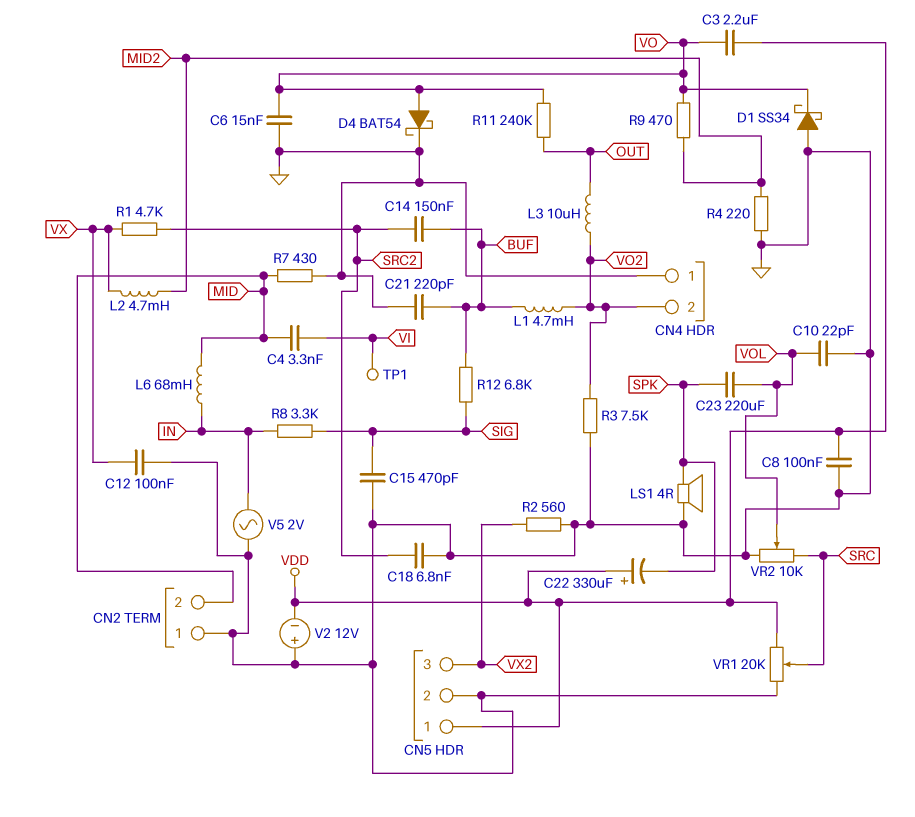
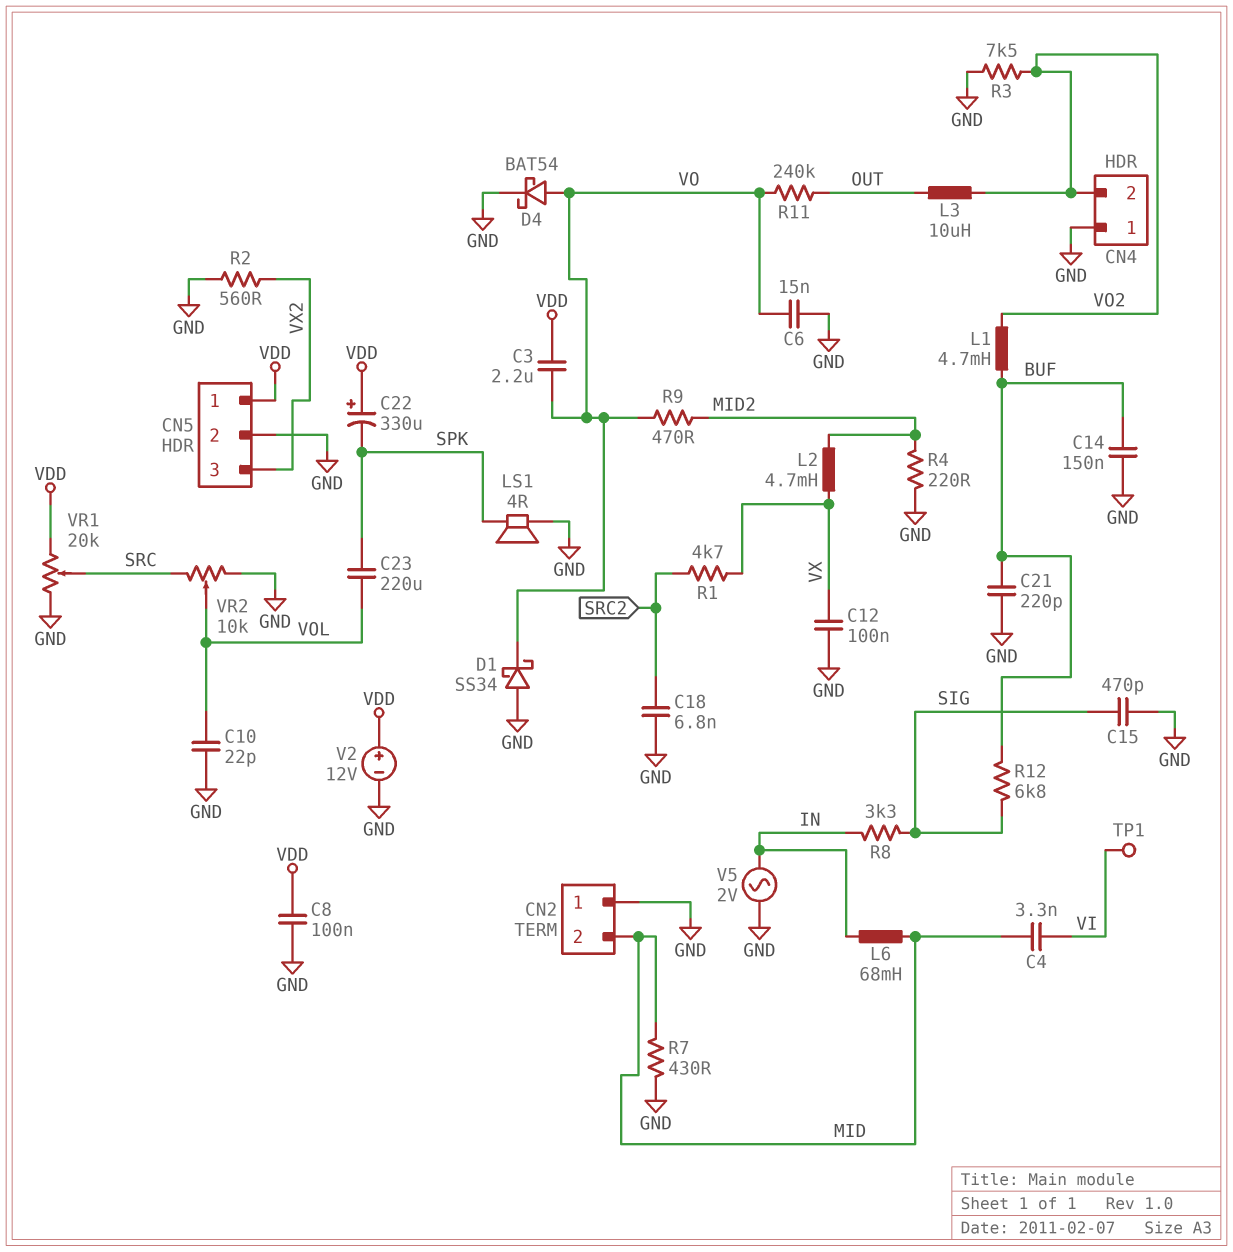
C14: 150nF (BUF, SRC2) -> 150nF (BUF, GND)
V2: 12V (plus GND, minus VDD) -> 12V (plus VDD, minus GND)

